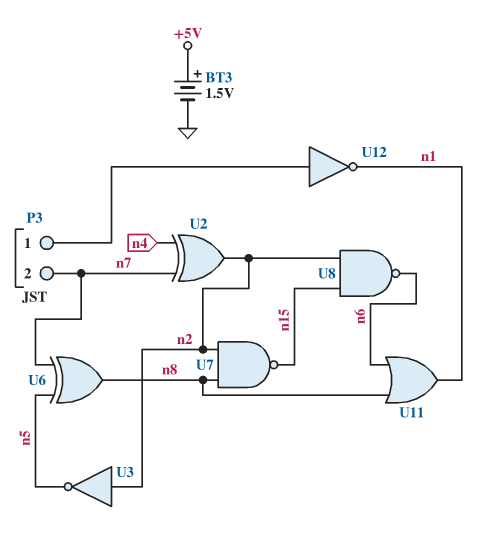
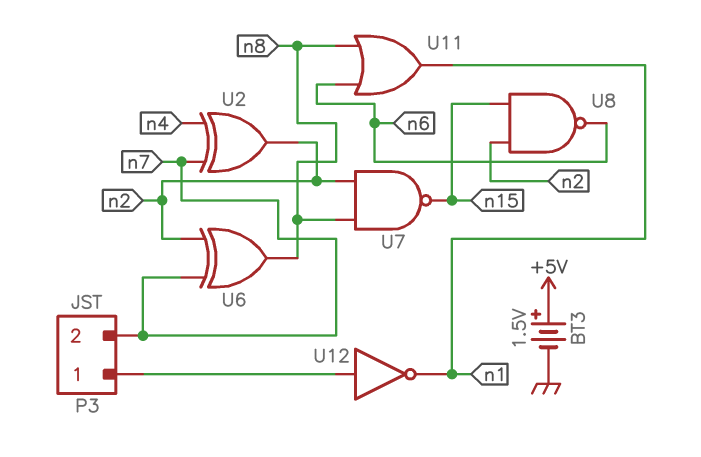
U3: NOT (in n2, out n5) -> none
U6: XOR (in n5, in n7, out n8) -> XOR (in n2, in n7, out n8)

